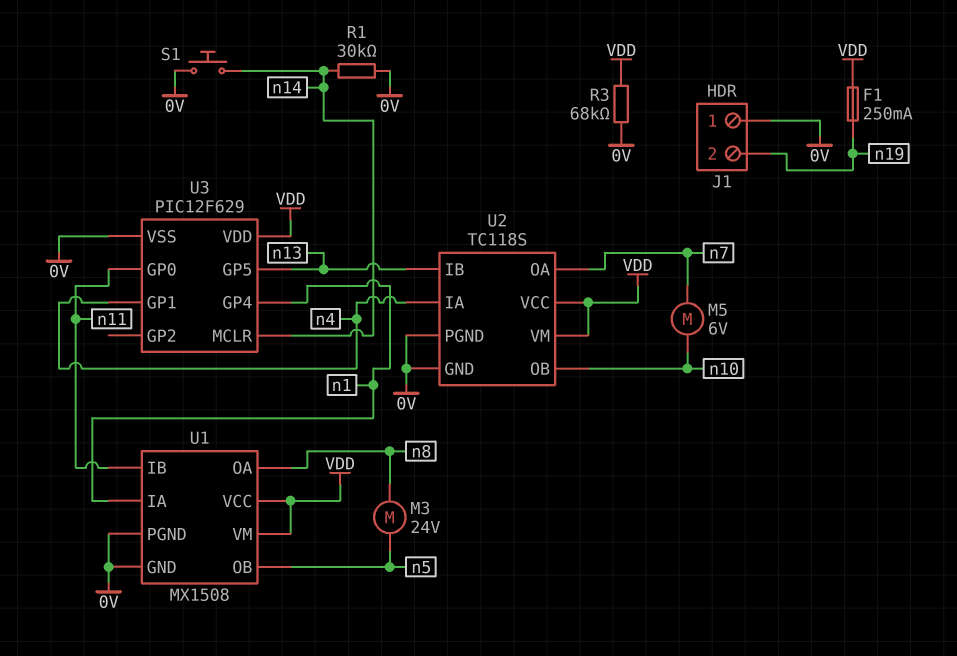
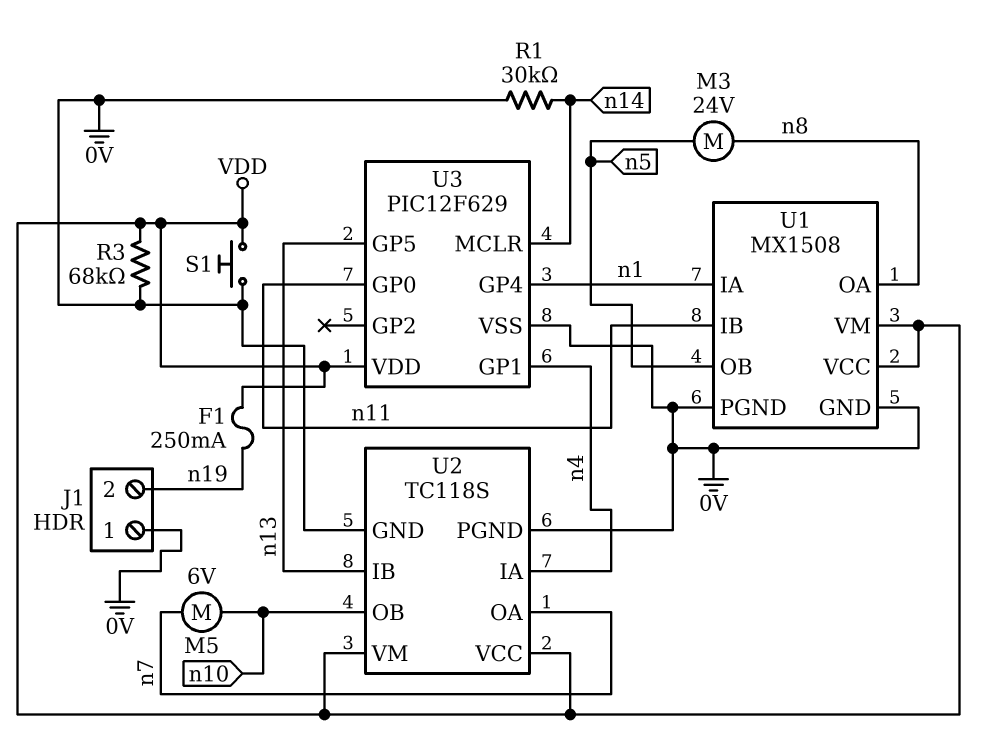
S1: button (0V, n14) -> button (0V, VDD)

